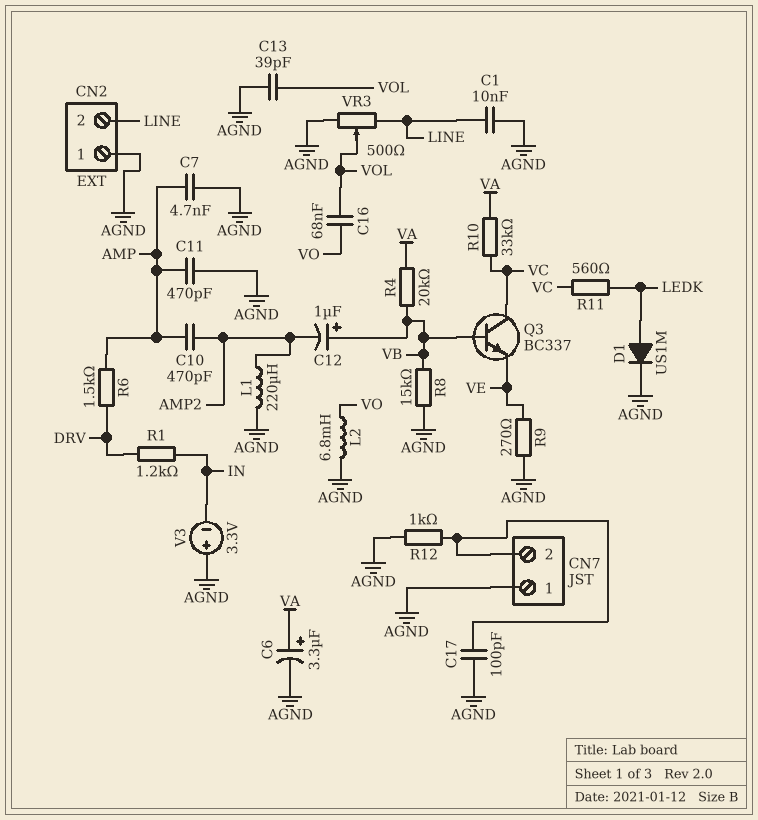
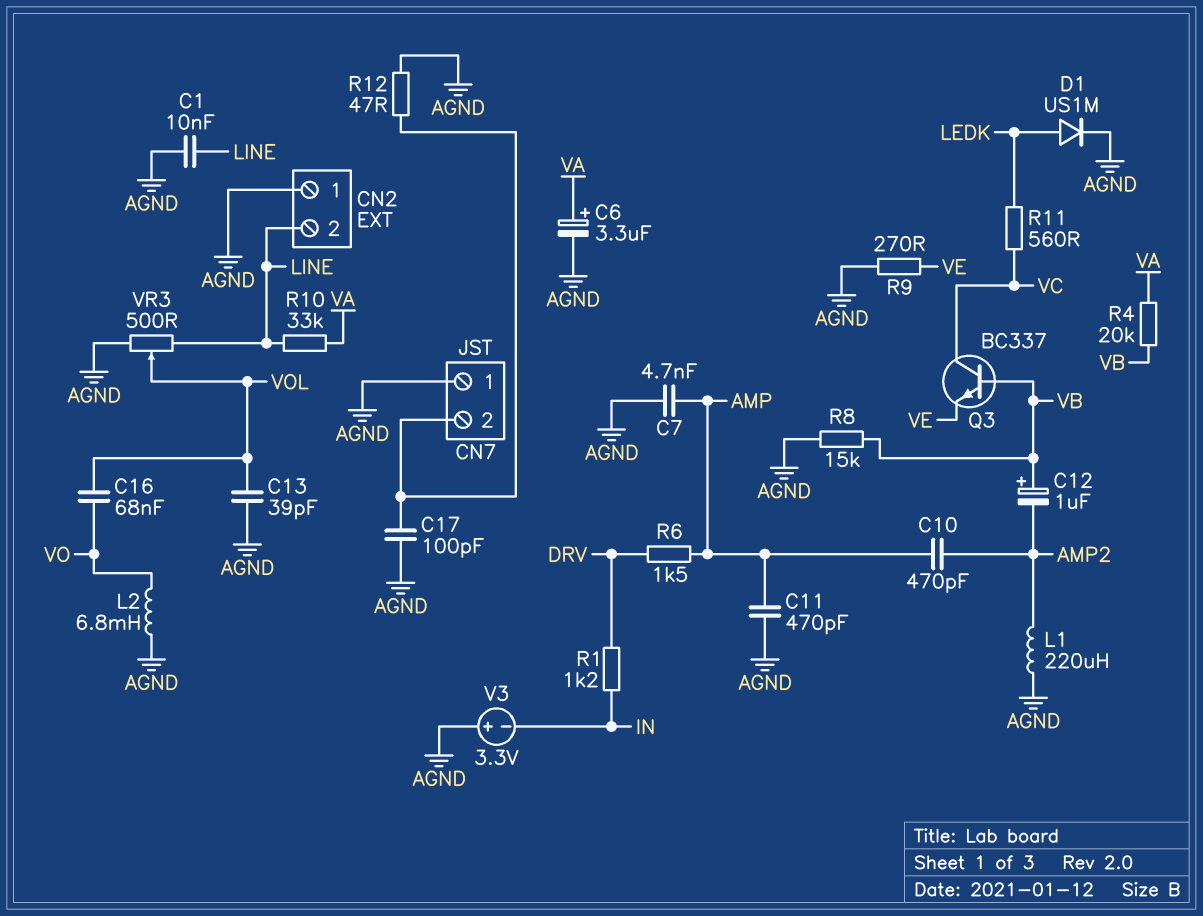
R10: 33k (VA, VC) -> 33k (LINE, VA)
R12: 1k (AGND, CN7/2) -> 47 (AGND, CN7/2)

